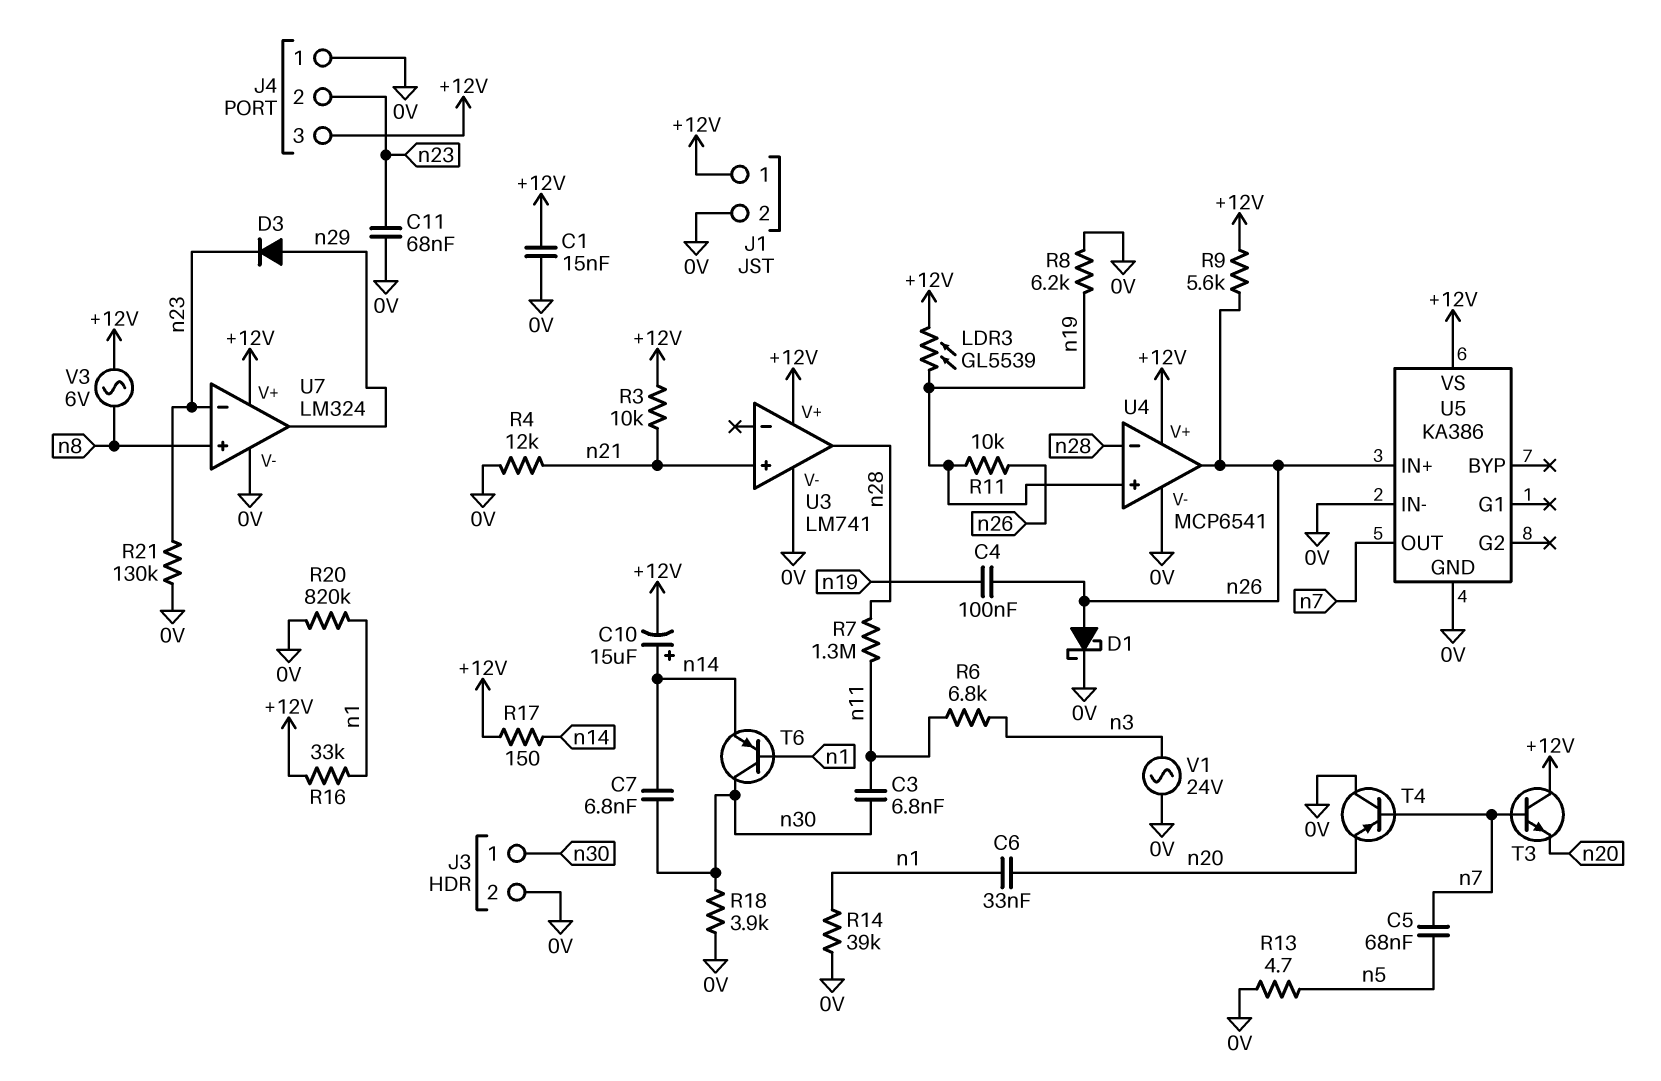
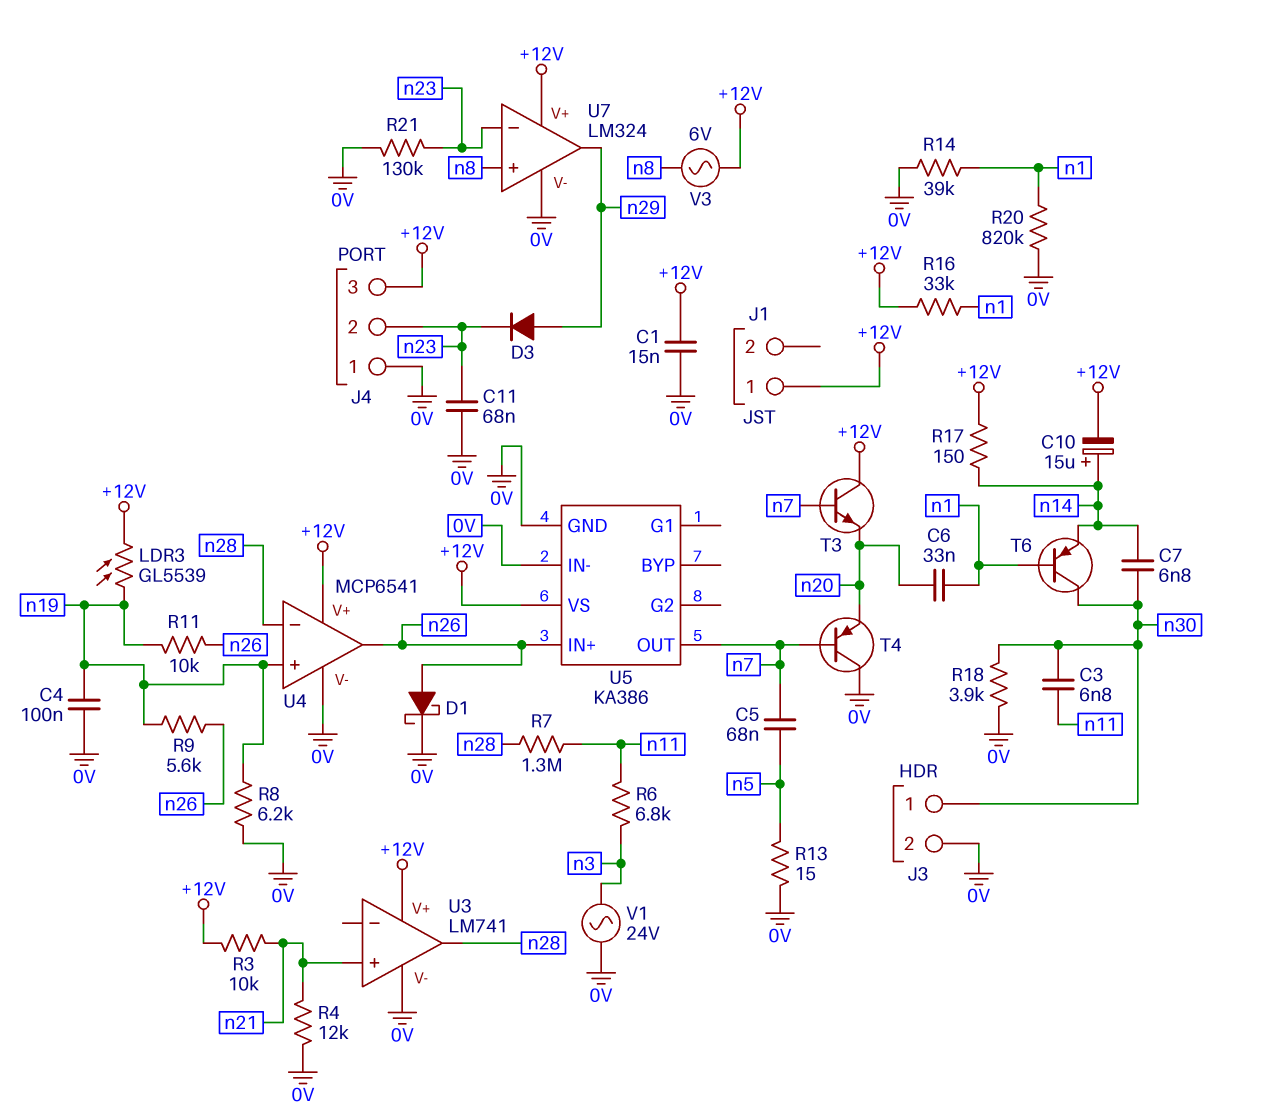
C4: 100nF (n19, n26) -> 100nF (0V, n19)
J1 pin 2: 0V -> none
R9: 5.6k (+12V, n26) -> 5.6k (n19, n26)
R13: 4.7 (0V, n5) -> 15 (0V, n5)

